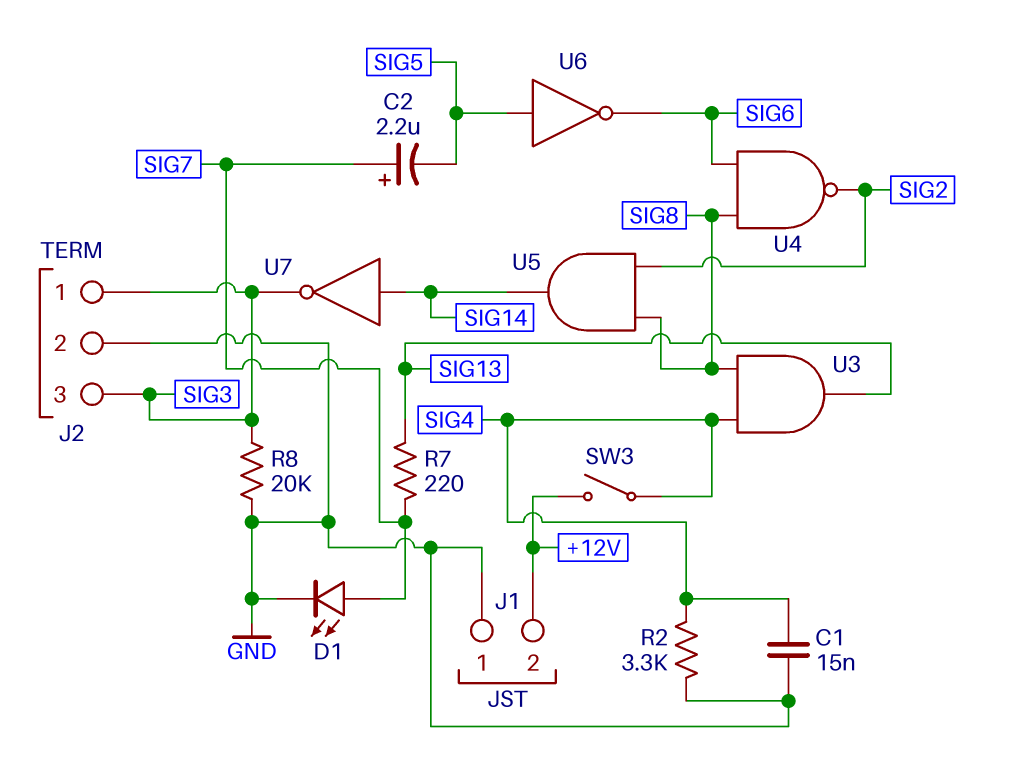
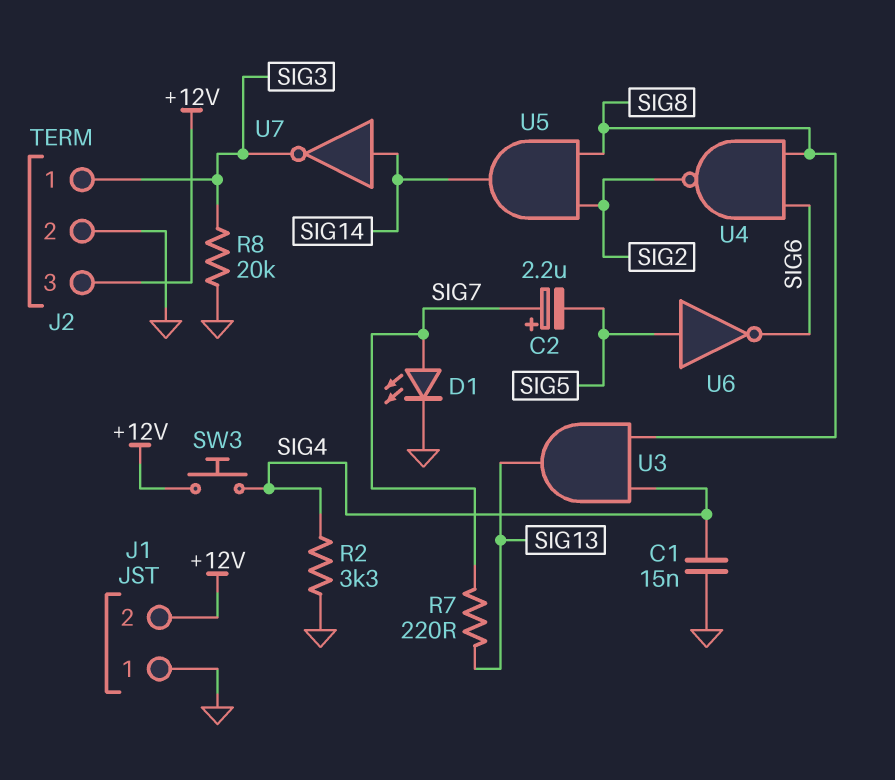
J2 pin 3: SIG3 -> +12V
SW3: switch (+12V, SIG4) -> button (+12V, SIG4)

